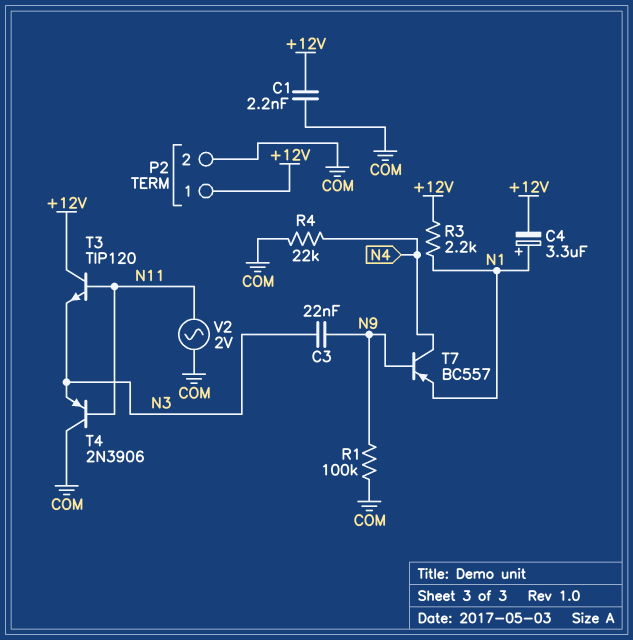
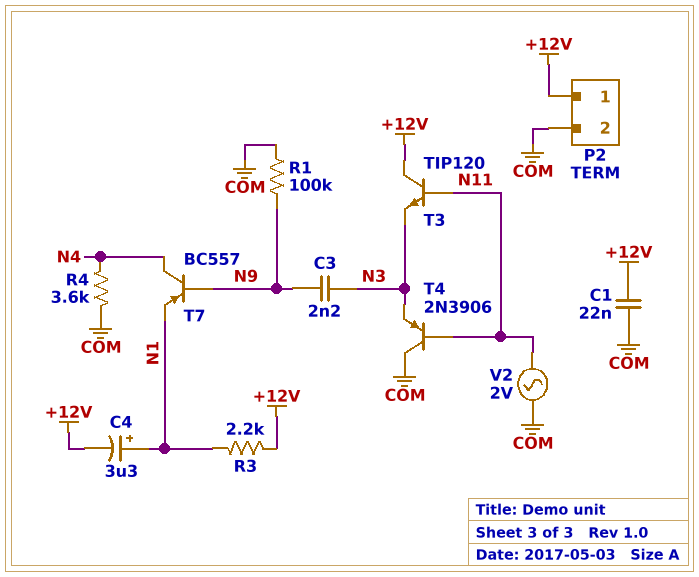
C1: 2.2nF (+12V, COM) -> 22nF (+12V, COM)
C3: 22nF (N3, N9) -> 2.2nF (N3, N9)
R4: 22k (COM, N4) -> 3.6k (COM, N4)

